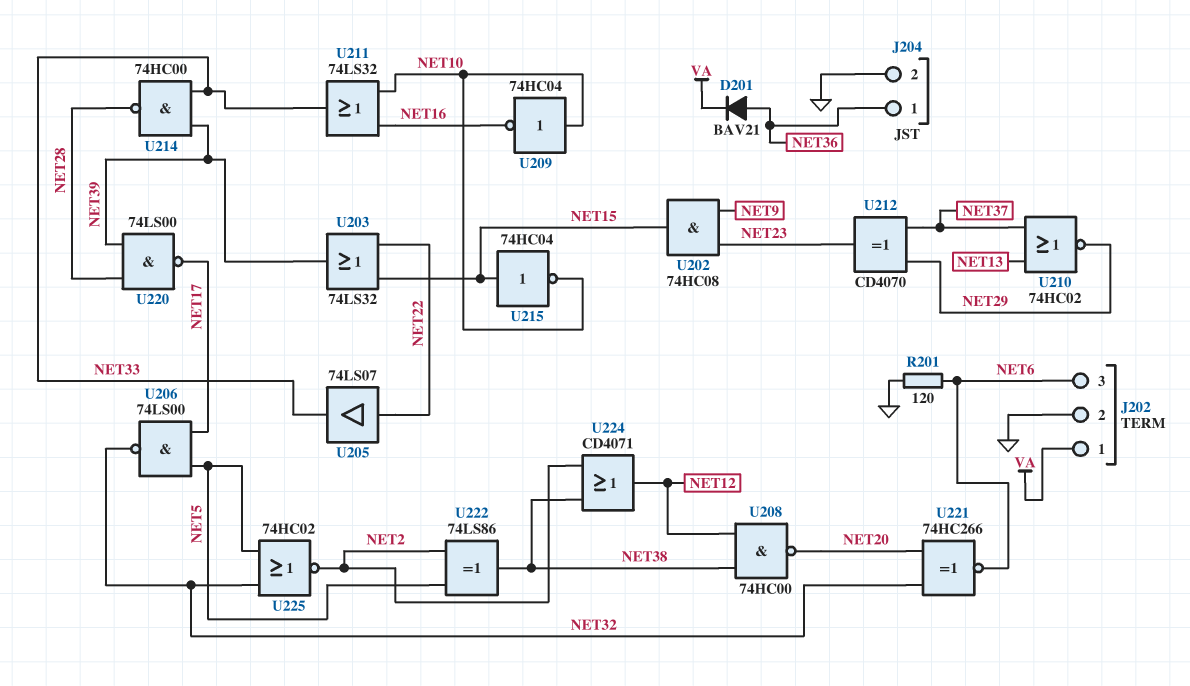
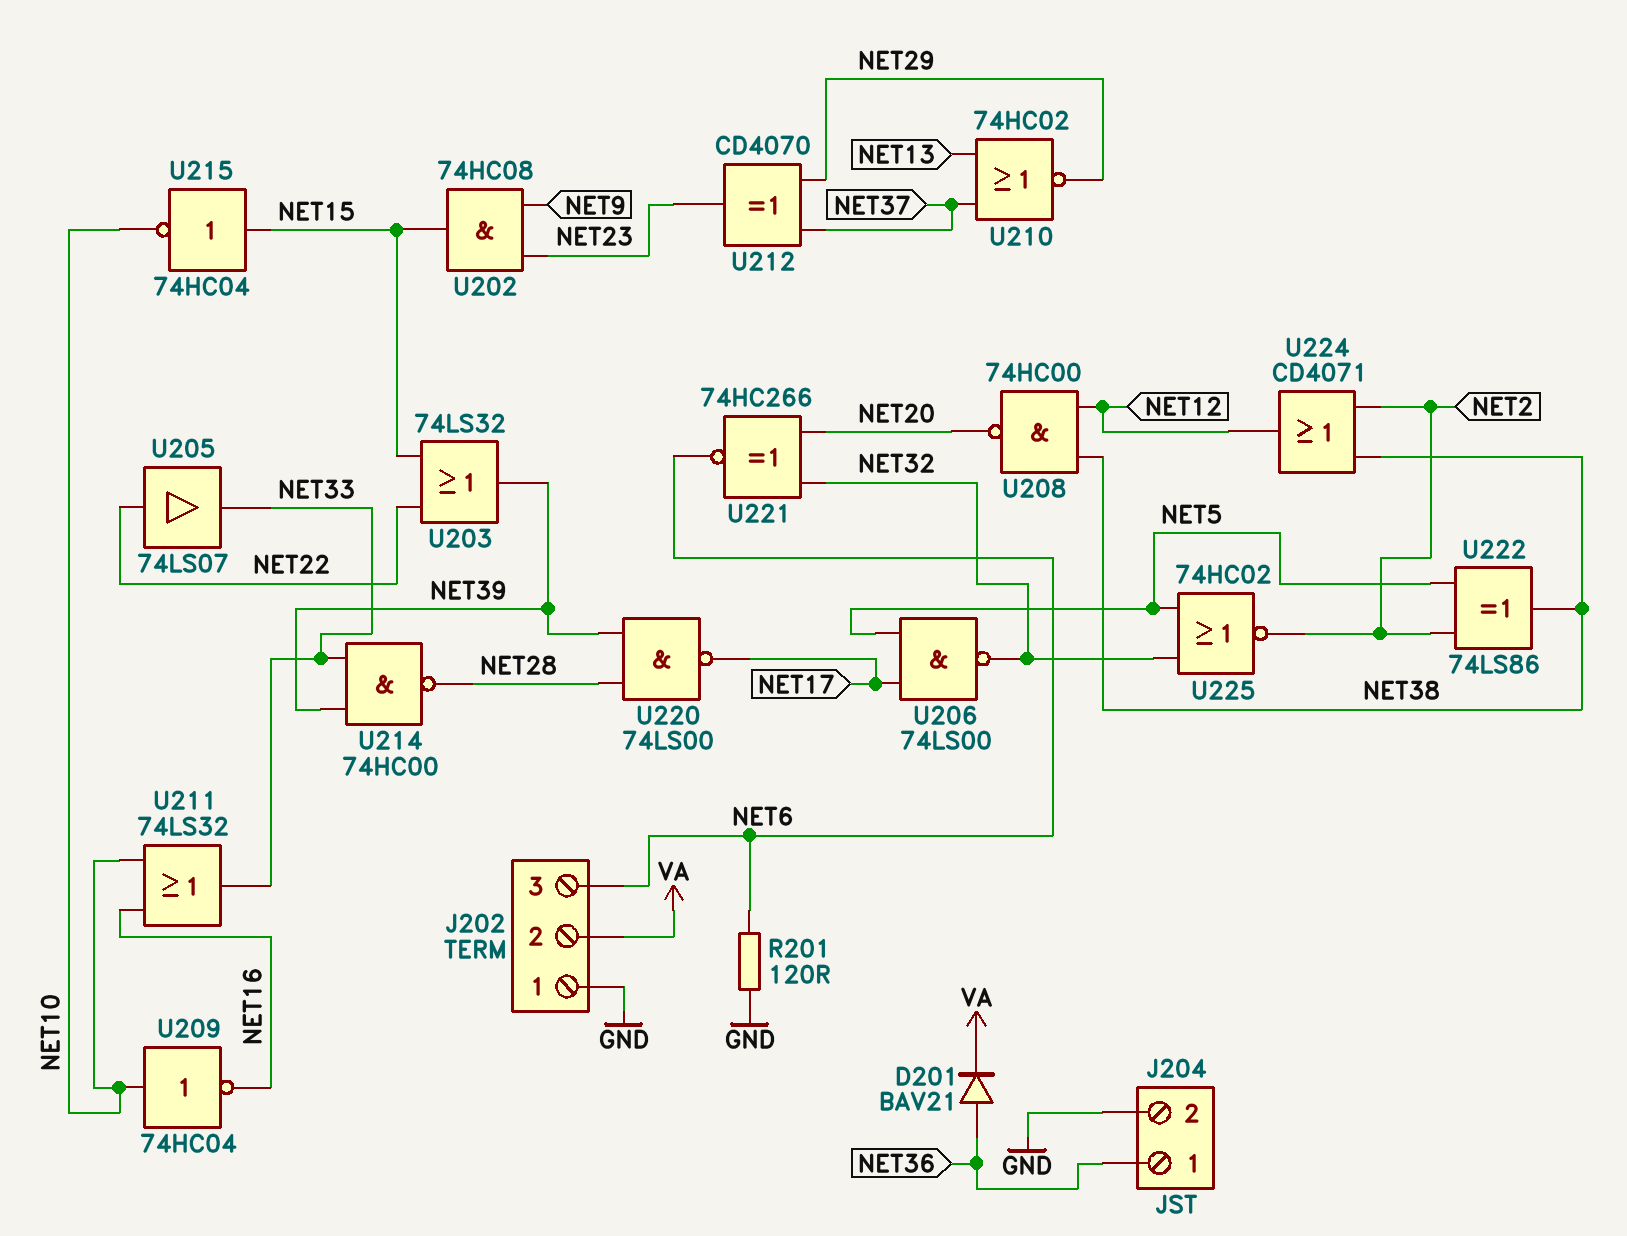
J202 pin 1: VA -> GND
J202 pin 2: GND -> VA

